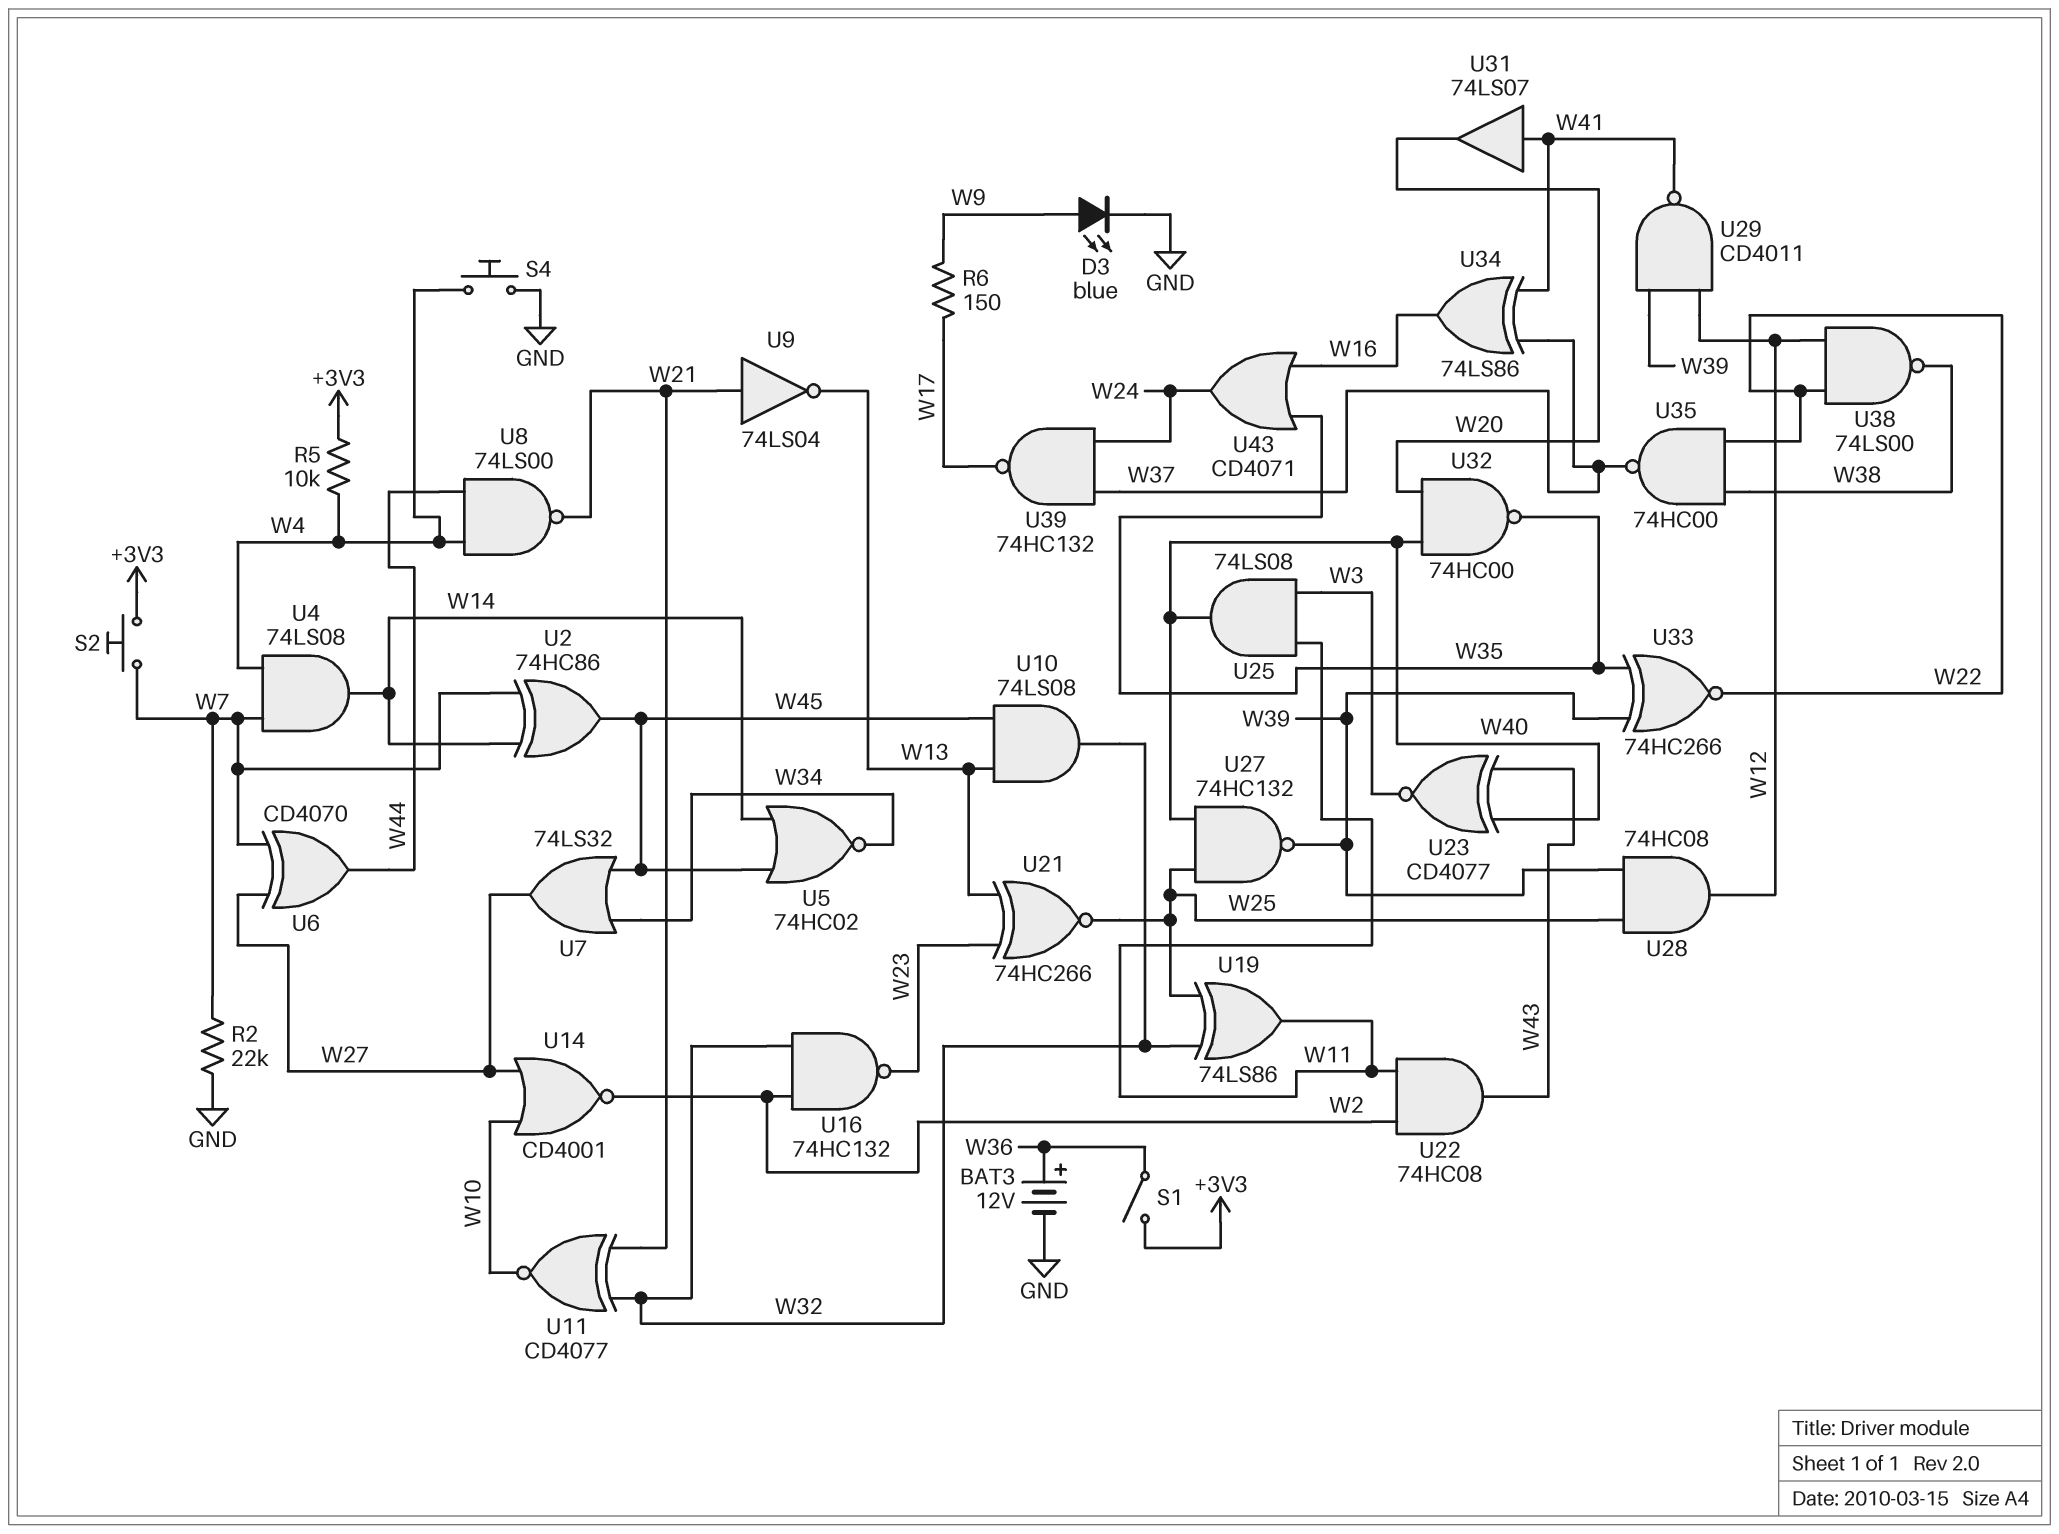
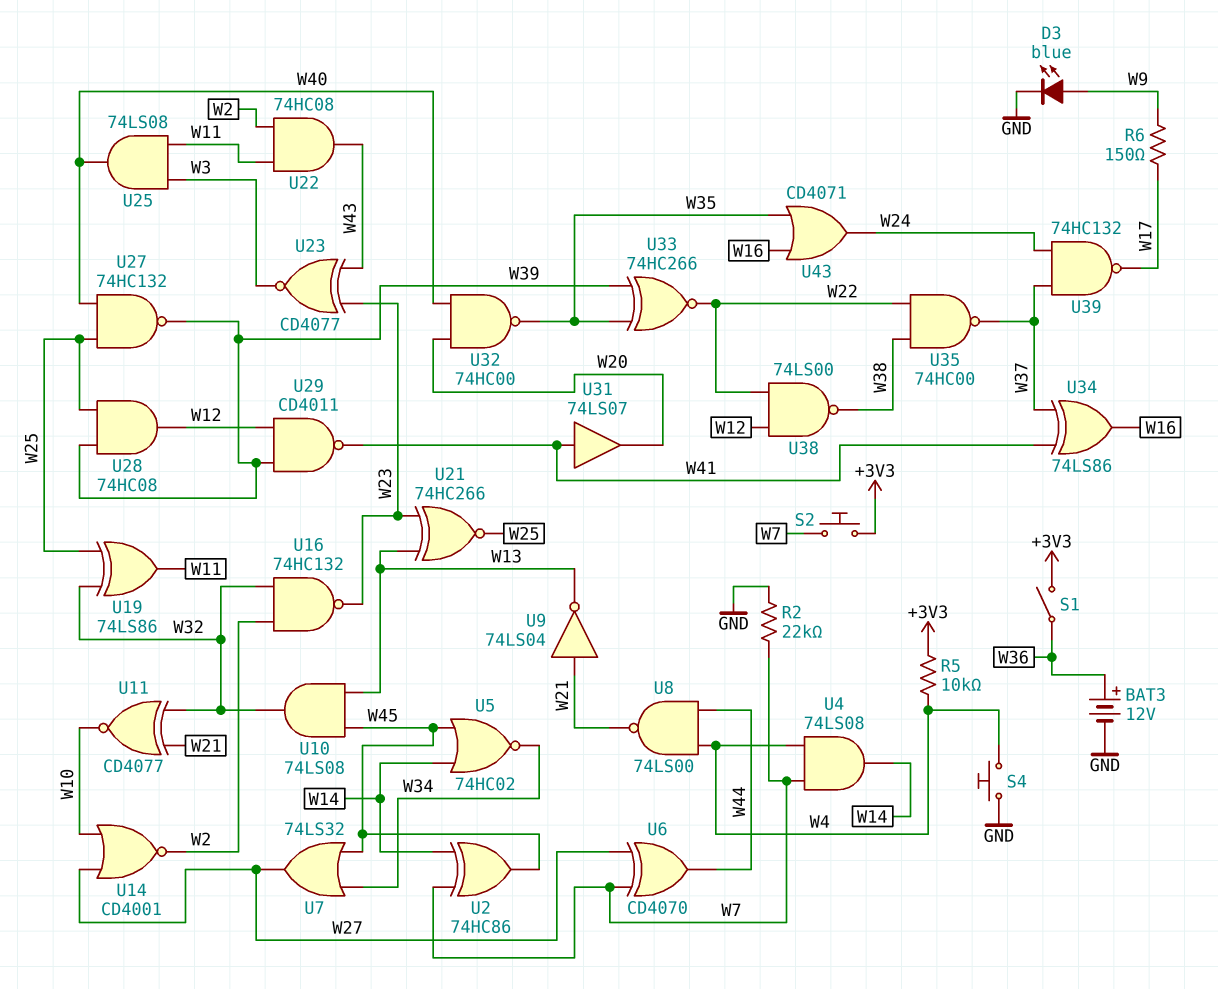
U23: XNOR CD4077 (in W40, in W43, out W3) -> XNOR CD4077 (in W23, in W43, out W3)

